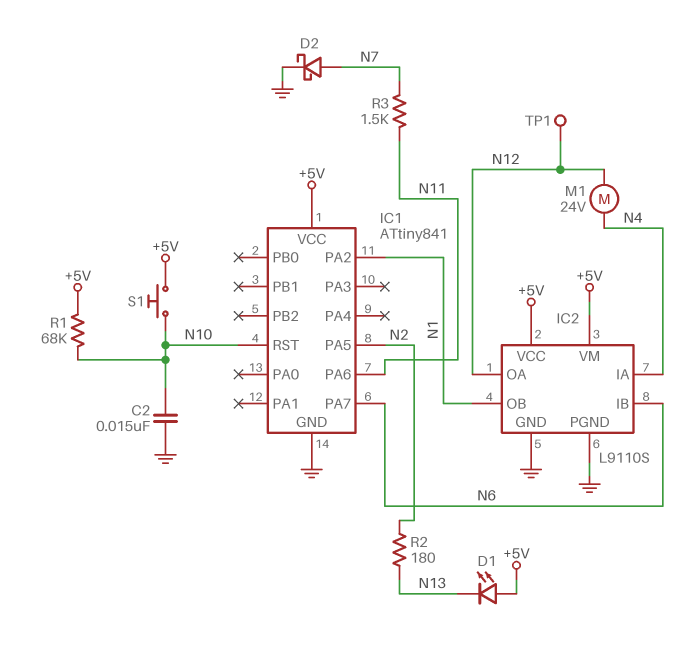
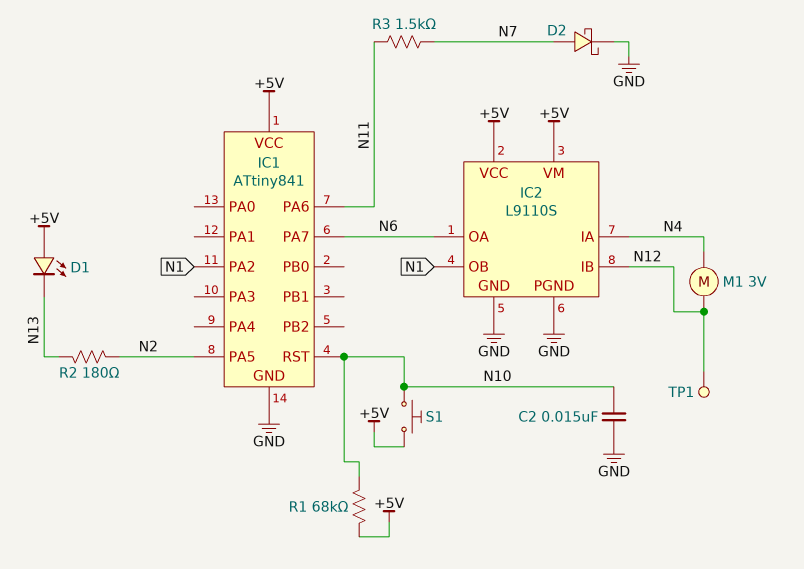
IC2 pin IB: N6 -> N12
IC2 pin OA: N12 -> N6
M1: motor 24V (N4, N12) -> motor 3V (N4, N12)

